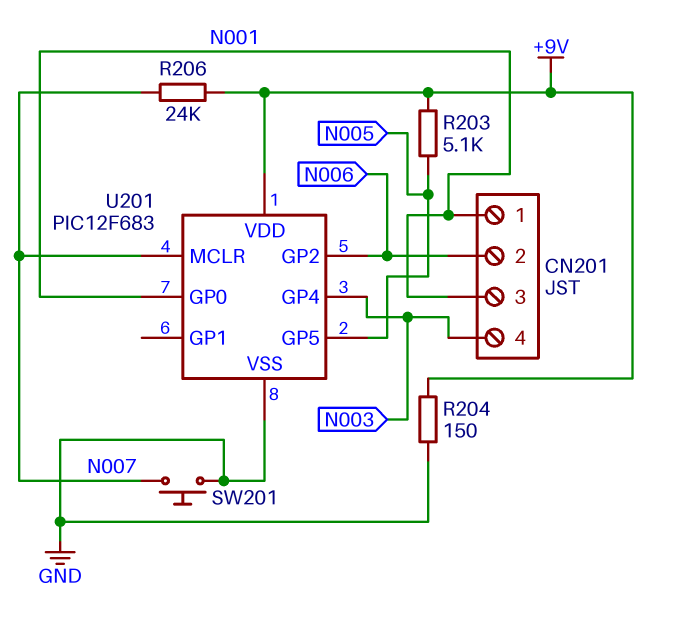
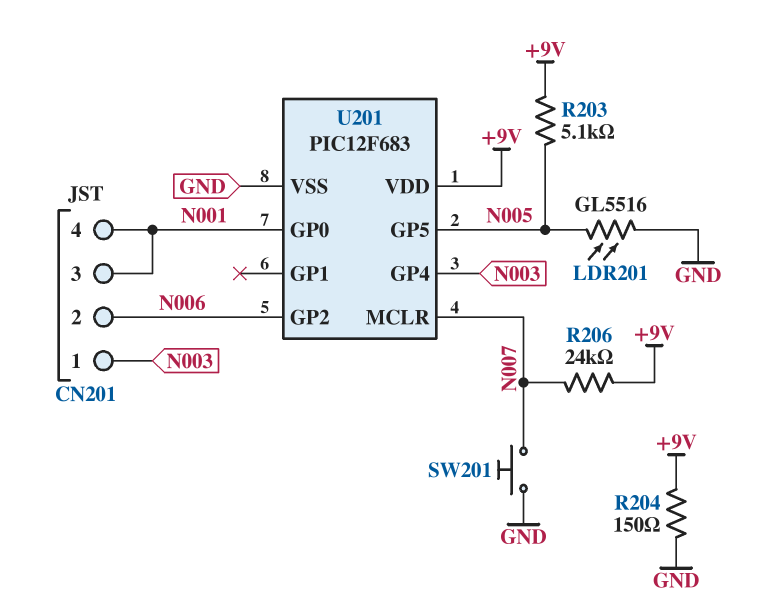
CN201 pin 1: N001 -> N003
CN201 pin 4: N003 -> N001
LDR201: none -> GL5516 (GND, N005)

